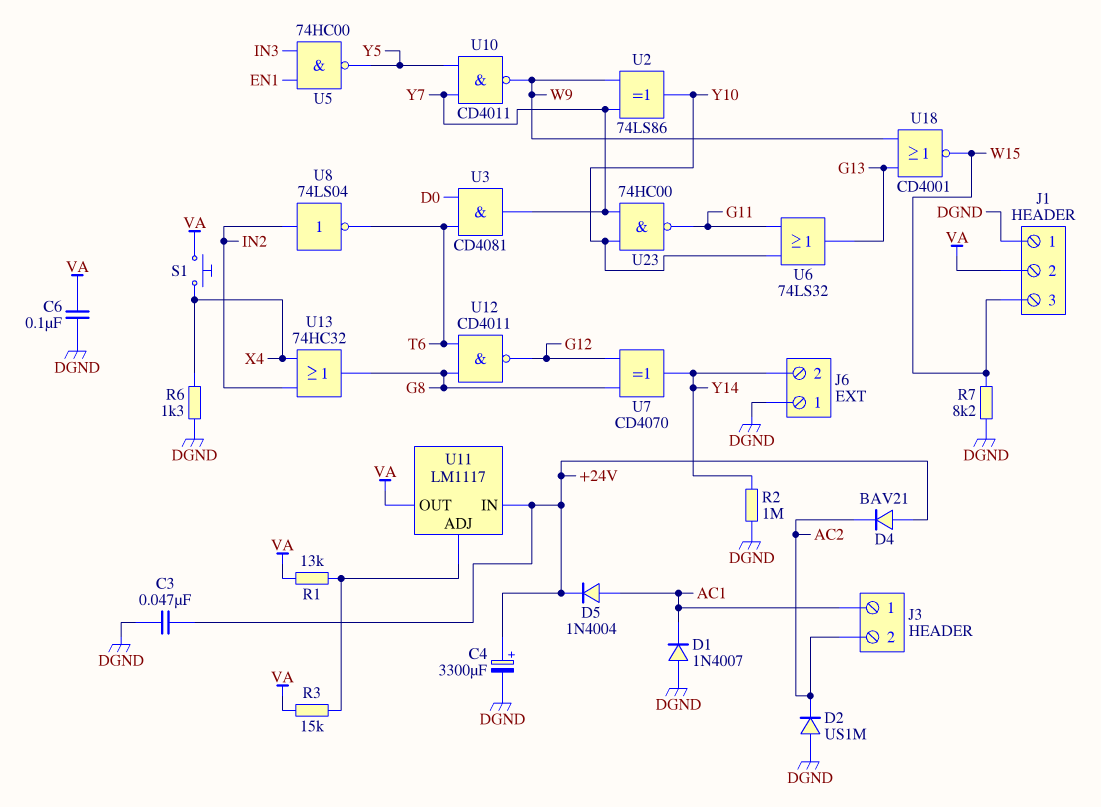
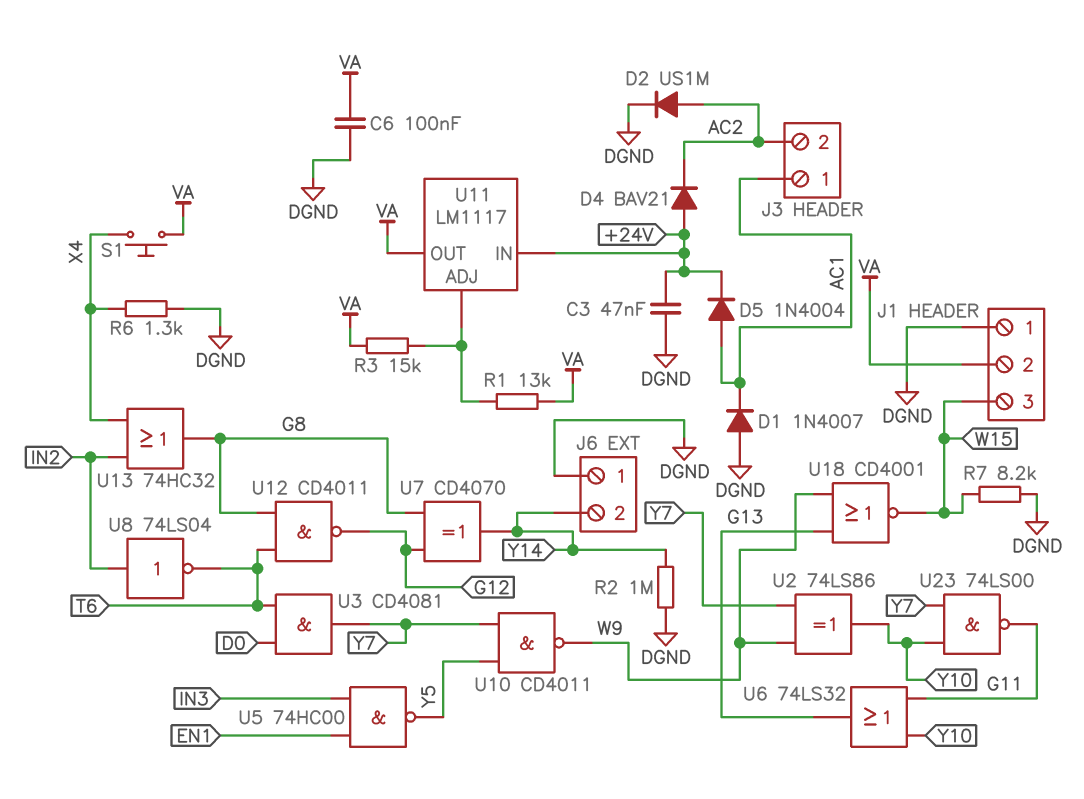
C4: 3300uF (plus +24V, minus DGND) -> none
D2: diode US1M (A DGND, K AC2) -> diode US1M (A AC2, K DGND)
U23: NAND 74HC00 (in Y7, in Y10, out G11) -> NAND 74LS00 (in Y7, in Y10, out G11)

